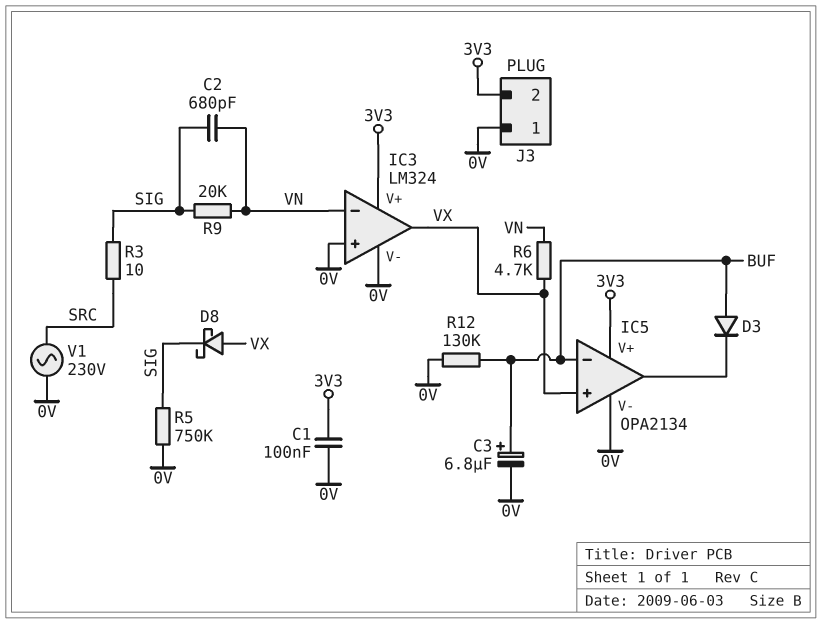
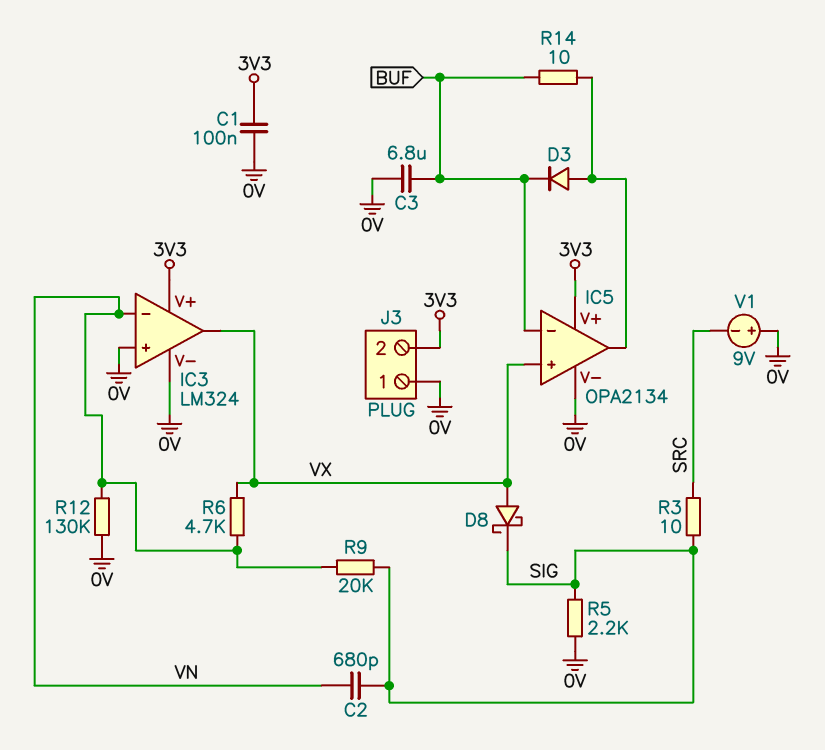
C3: 6.8uF (plus BUF, minus 0V) -> 6.8uF (0V, BUF)
D3: diode (A BUF, K IC5/out) -> diode (A IC5/out, K BUF)
R5: 750k (0V, SIG) -> 2.2k (0V, SIG)
R12: 130k (0V, BUF) -> 130k (0V, VN)
R14: none -> 10 (BUF, IC5/out)
V1: AC 230V (0V, SRC) -> 9V (plus 0V, minus SRC)

